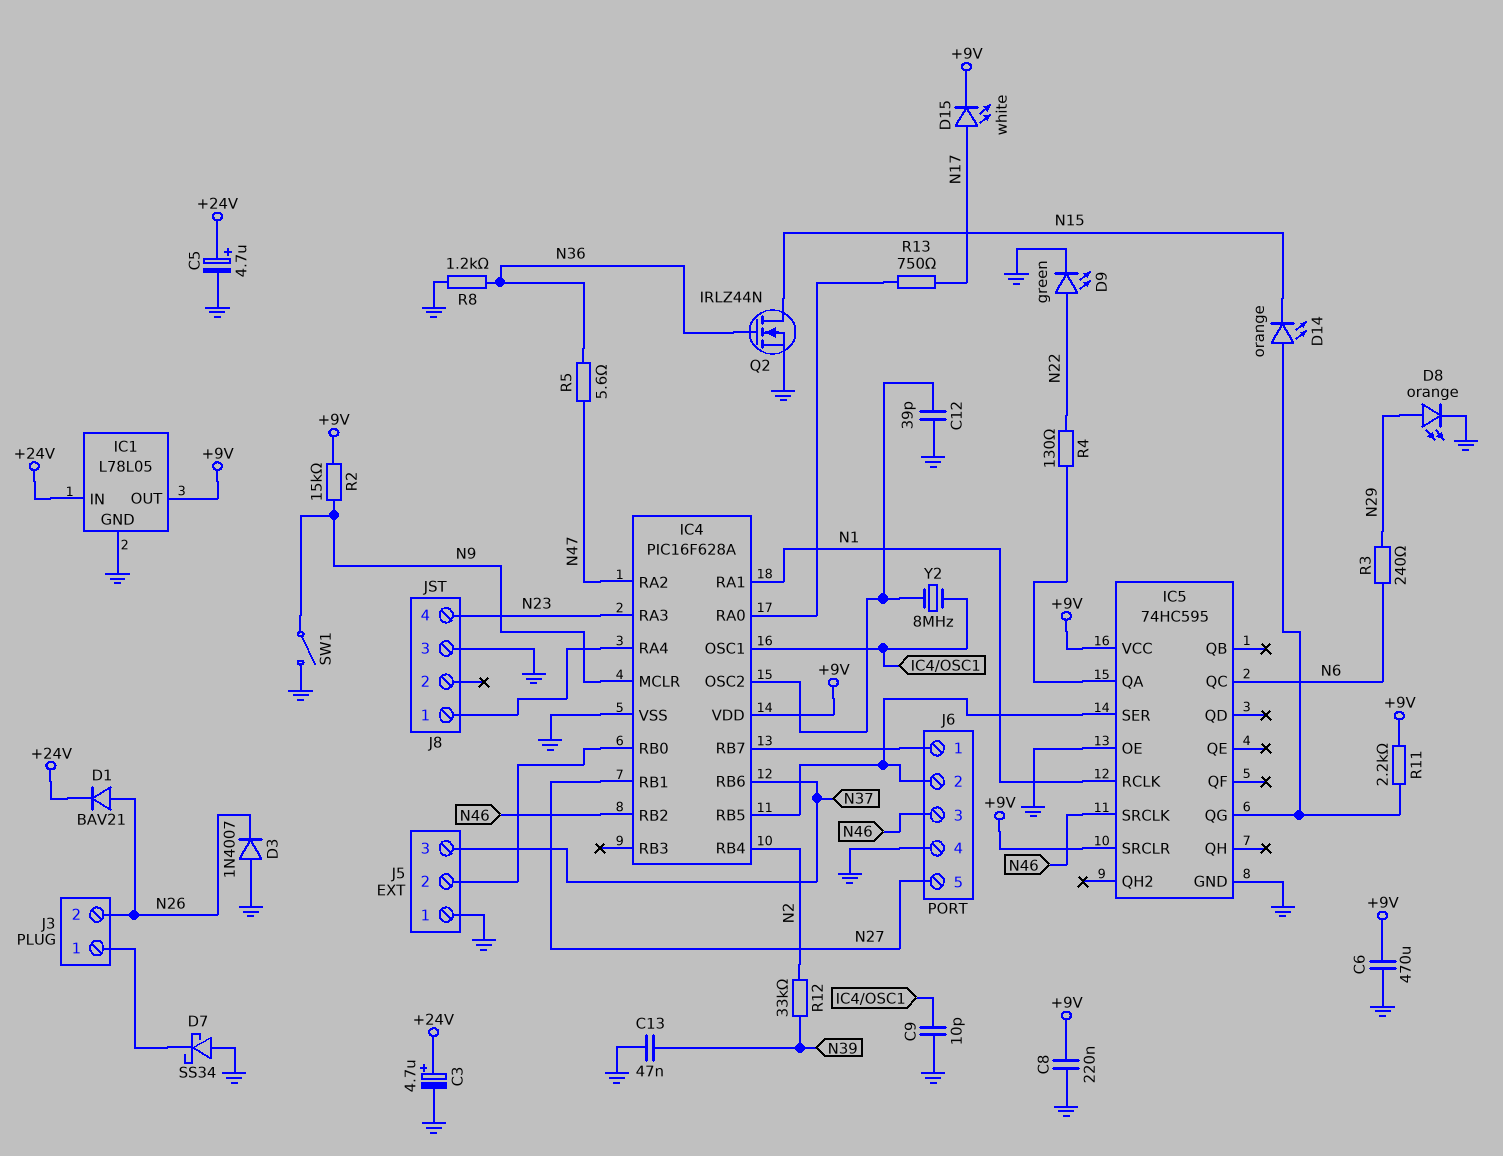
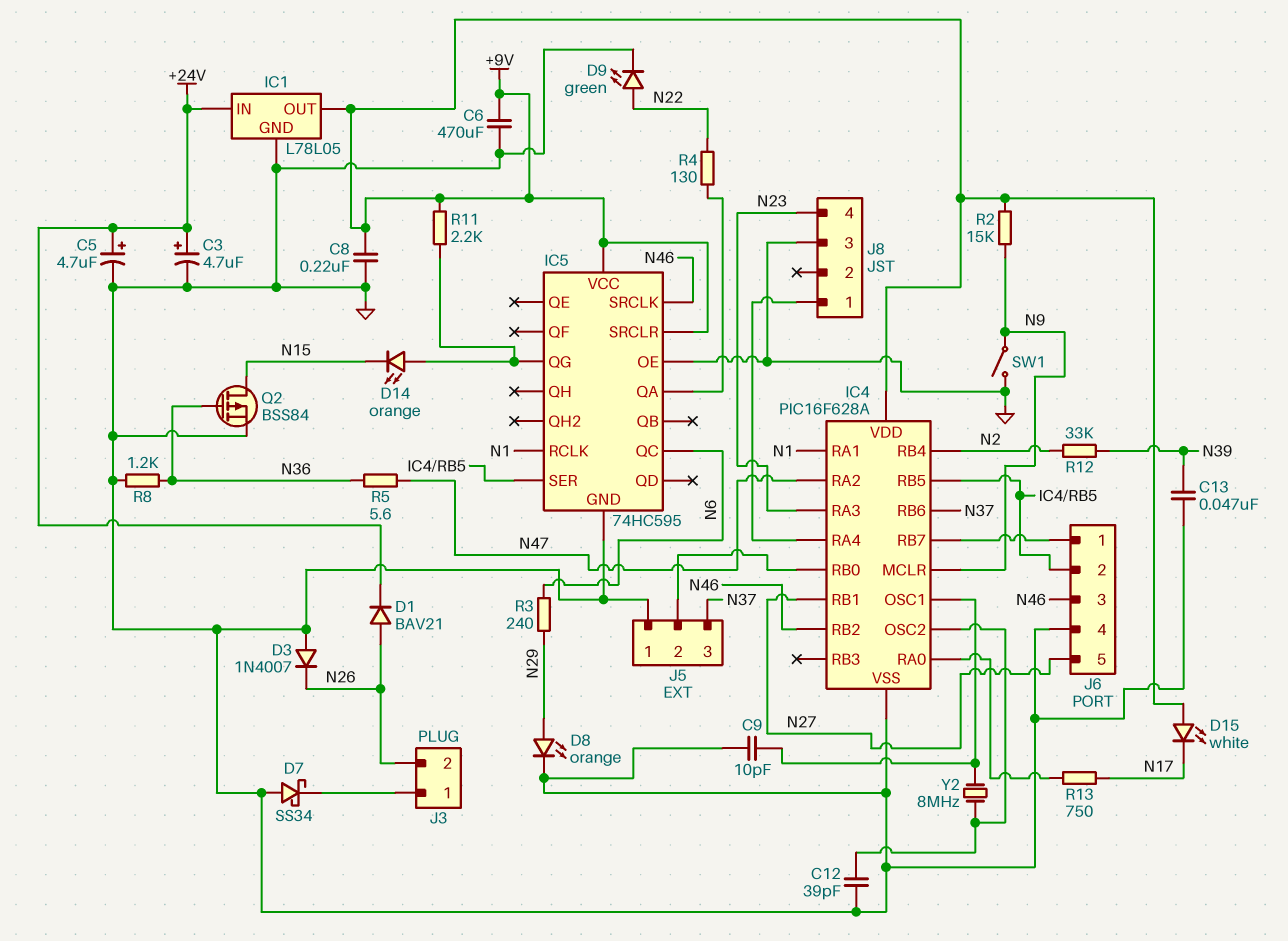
D15: LED white (A N17, K +9V) -> LED white (A +9V, K N17)
Q2: NMOS IRLZ44N (G N36, D N15, S GND) -> PMOS BSS84 (G N36, D N15, S GND)

